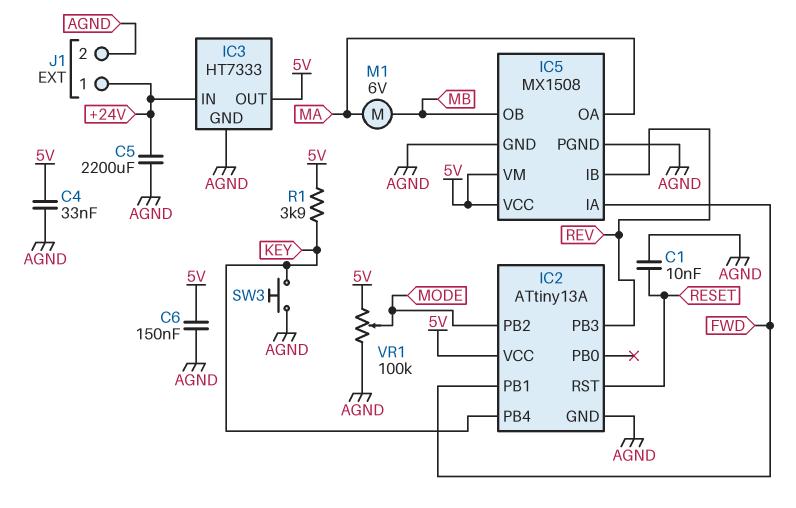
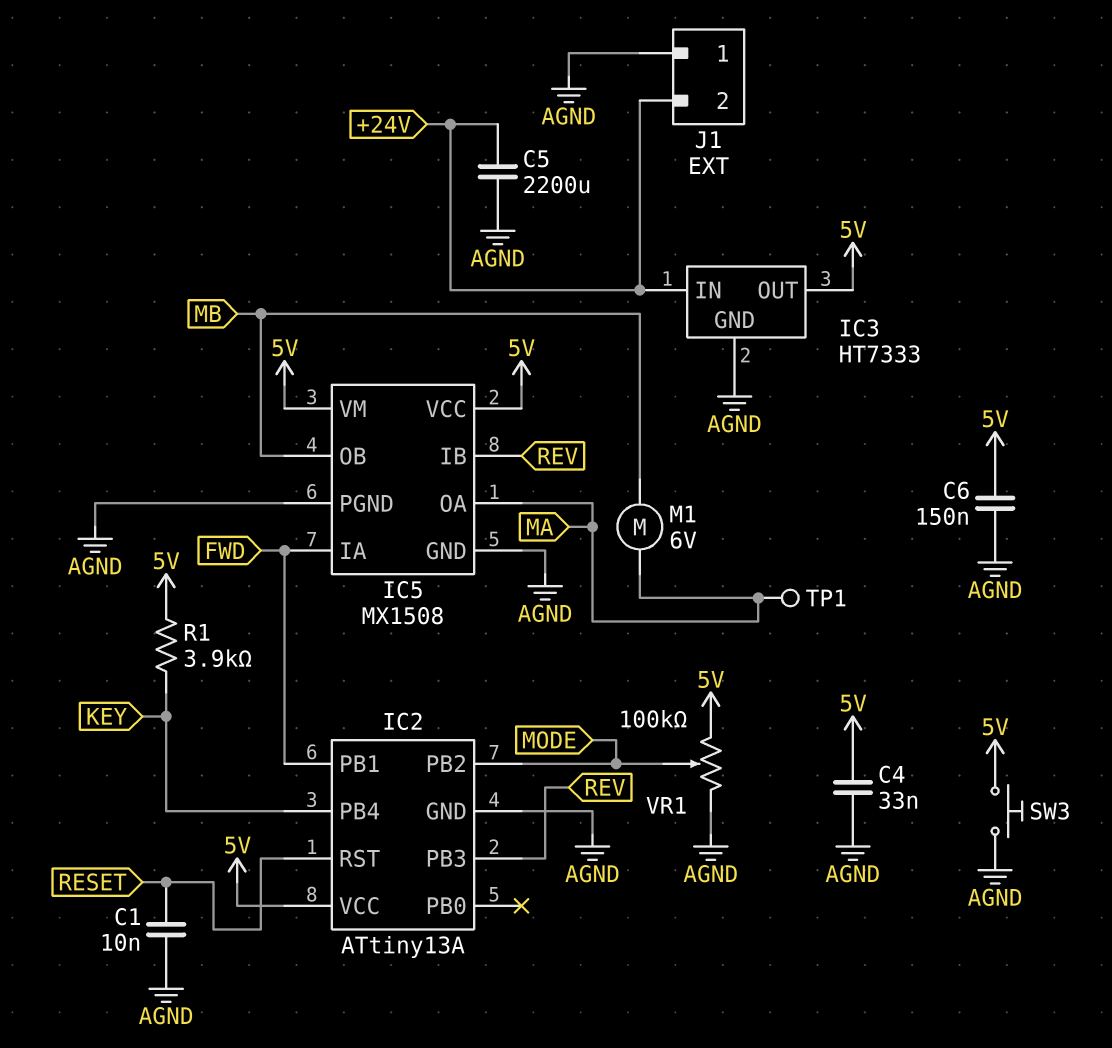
J1 pin 1: +24V -> AGND
J1 pin 2: AGND -> +24V
SW3: button (AGND, KEY) -> button (5V, AGND)
TP1: none -> test point (MA)

